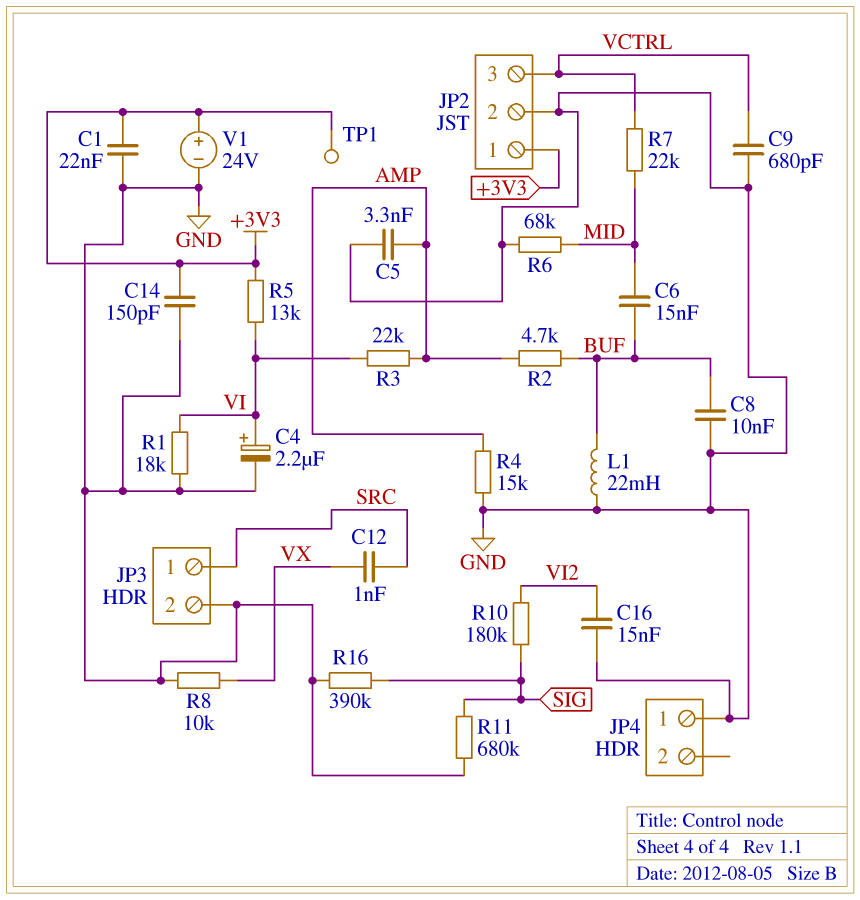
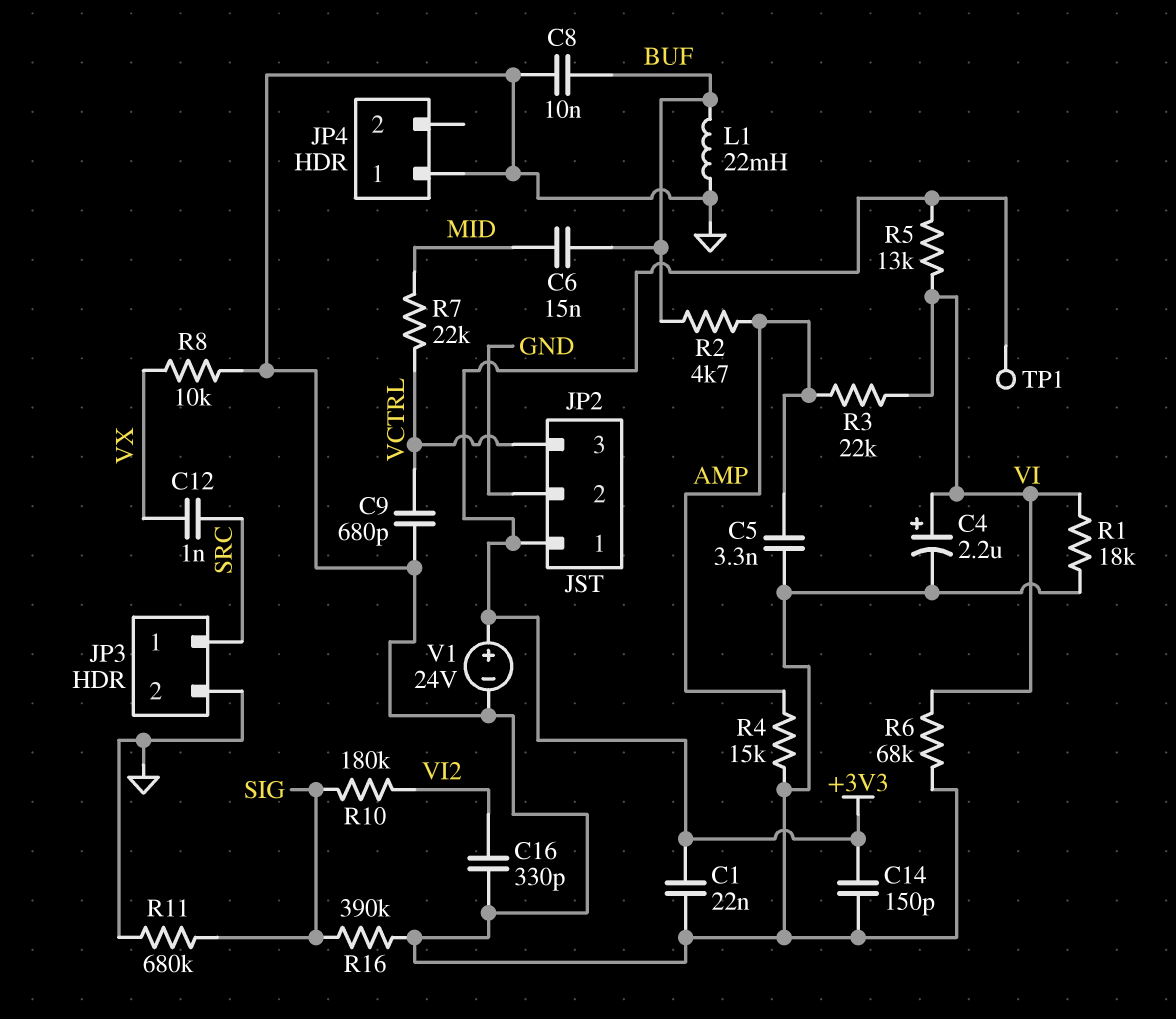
C16: 15nF (GND, VI2) -> 330pF (GND, VI2)
R6: 68k (GND, MID) -> 68k (GND, VI)

